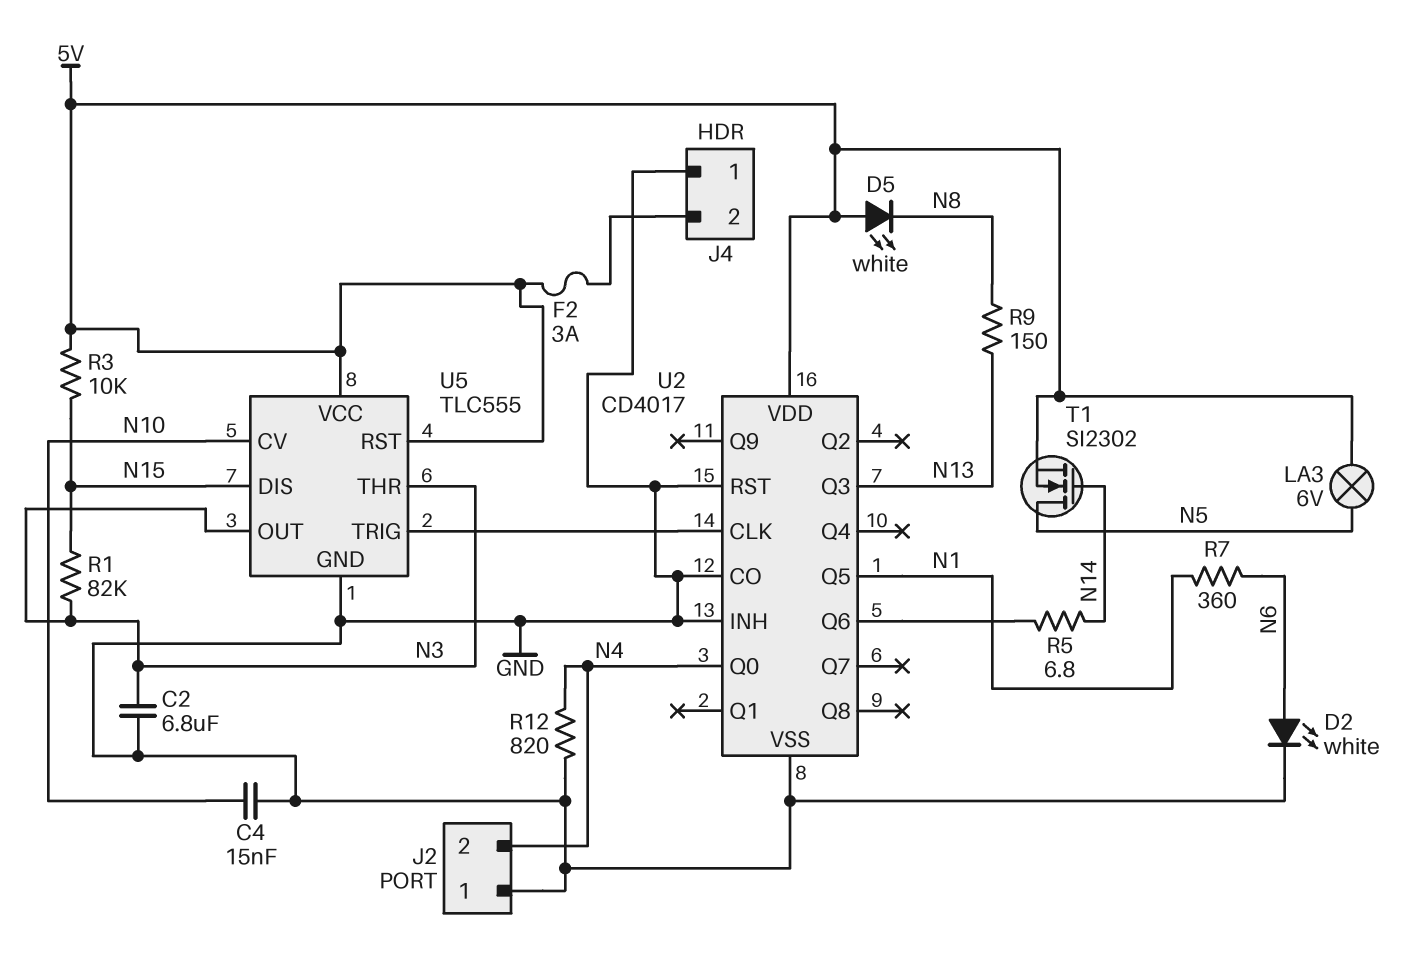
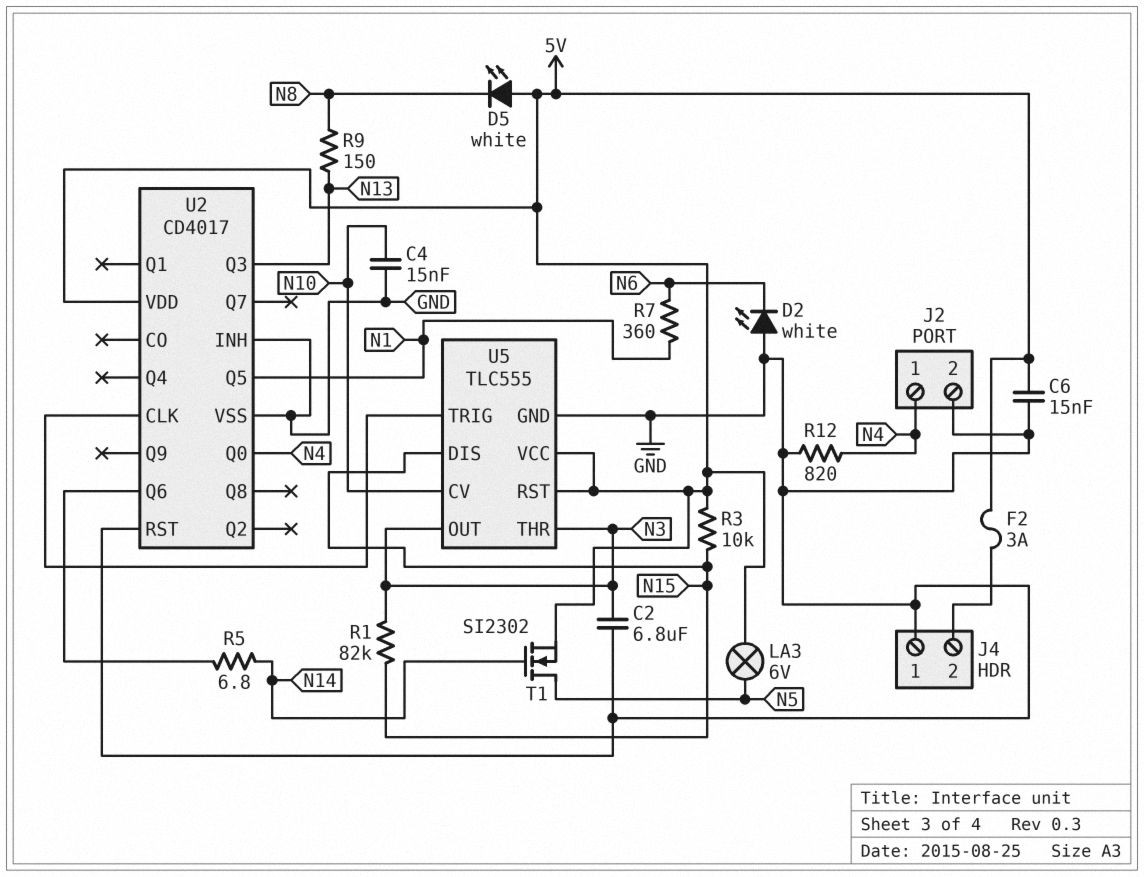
C6: none -> 15nF (5V, GND)
D2: LED white (A N6, K GND) -> LED white (A GND, K N6)
J2 pin 1: GND -> N4
J2 pin 2: N4 -> GND
U2 pin CO: GND -> none

